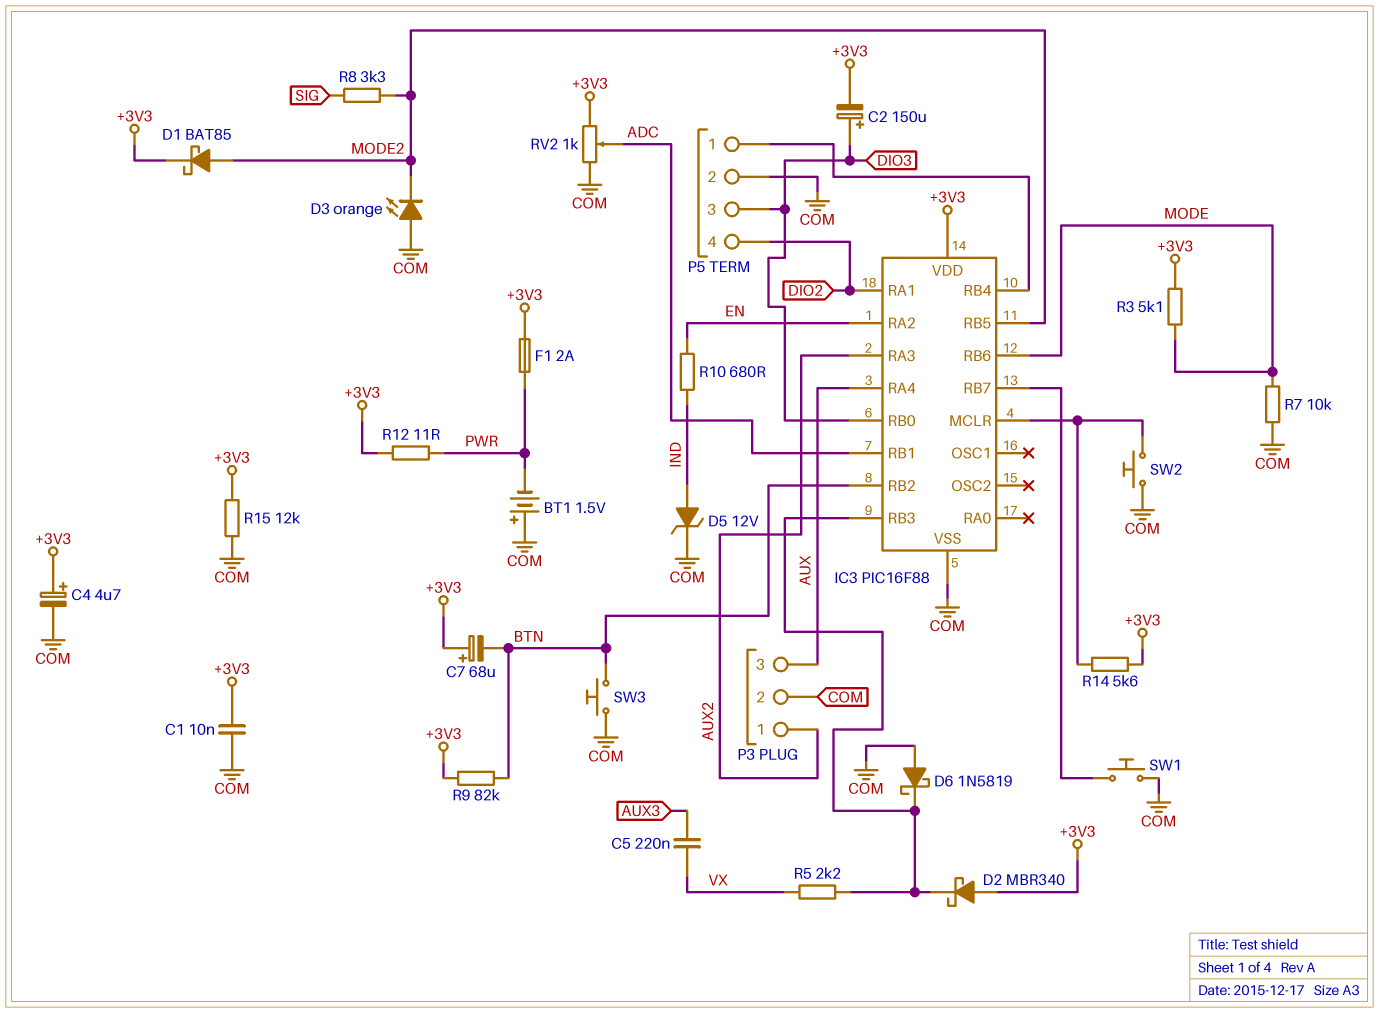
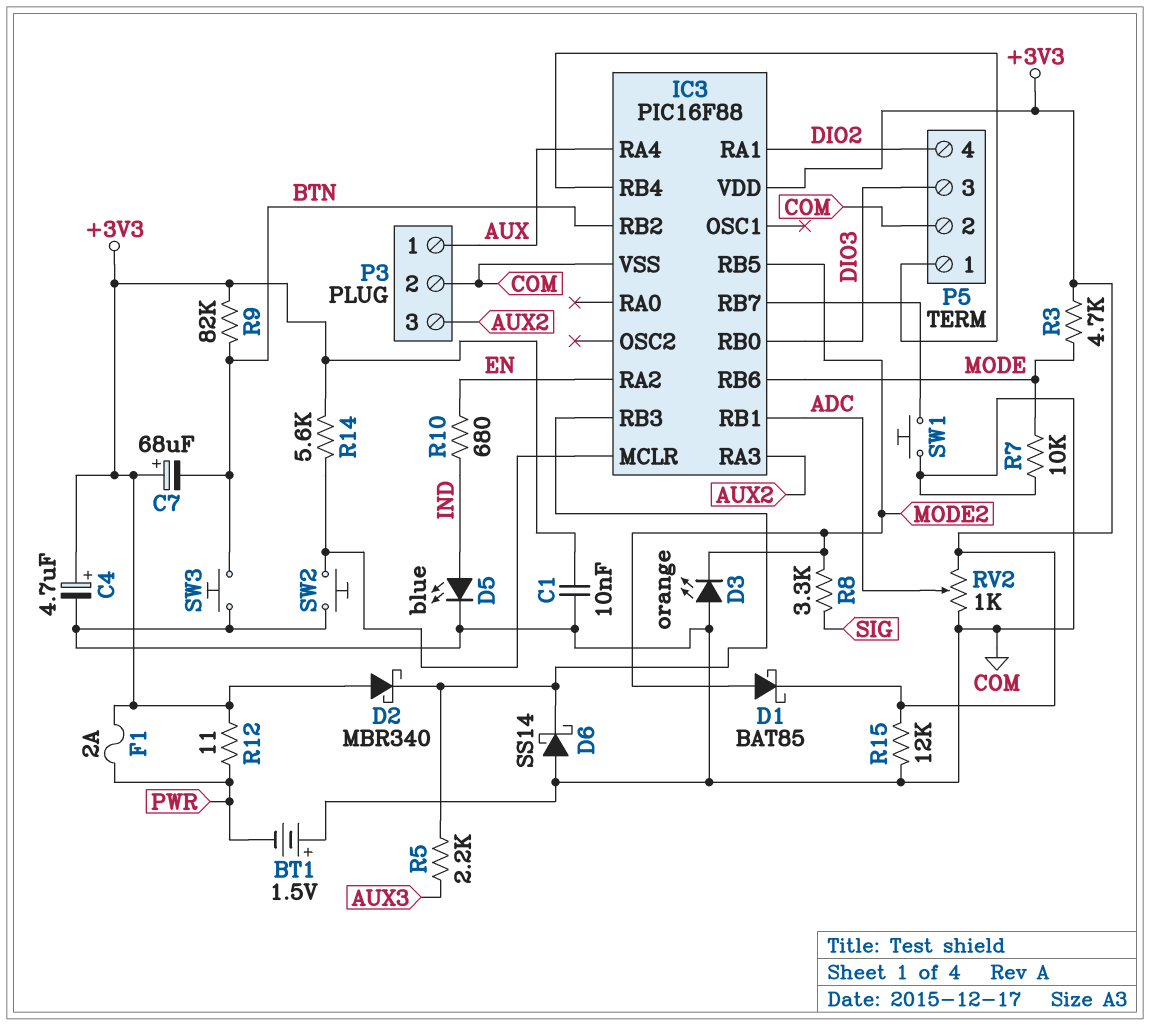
C2: 150uF (plus DIO3, minus +3V3) -> none
C5: 220nF (AUX3, VX) -> none
D5: zener 12V (A IND, K COM) -> LED blue (A IND, K COM)
D6: schottky 1N5819 (A COM, K IC3/RB3) -> schottky SS14 (A COM, K IC3/RB3)
P3 pin 1: AUX2 -> AUX
P3 pin 3: AUX -> AUX2
R3: 5.1k (+3V3, MODE) -> 4.7k (+3V3, MODE)
R5: 2.2k (IC3/RB3, VX) -> 2.2k (AUX3, IC3/RB3)

